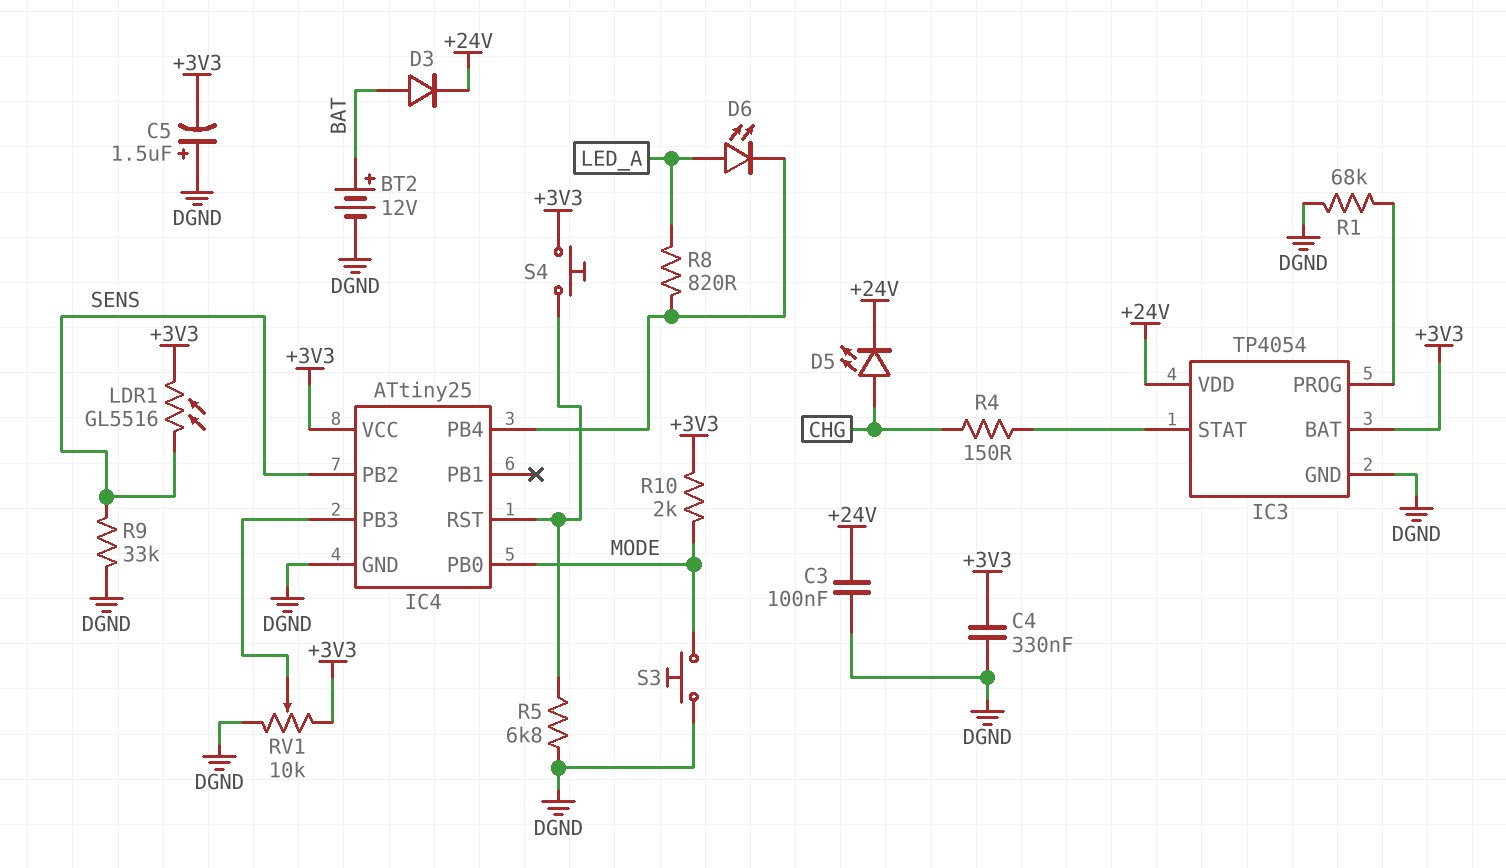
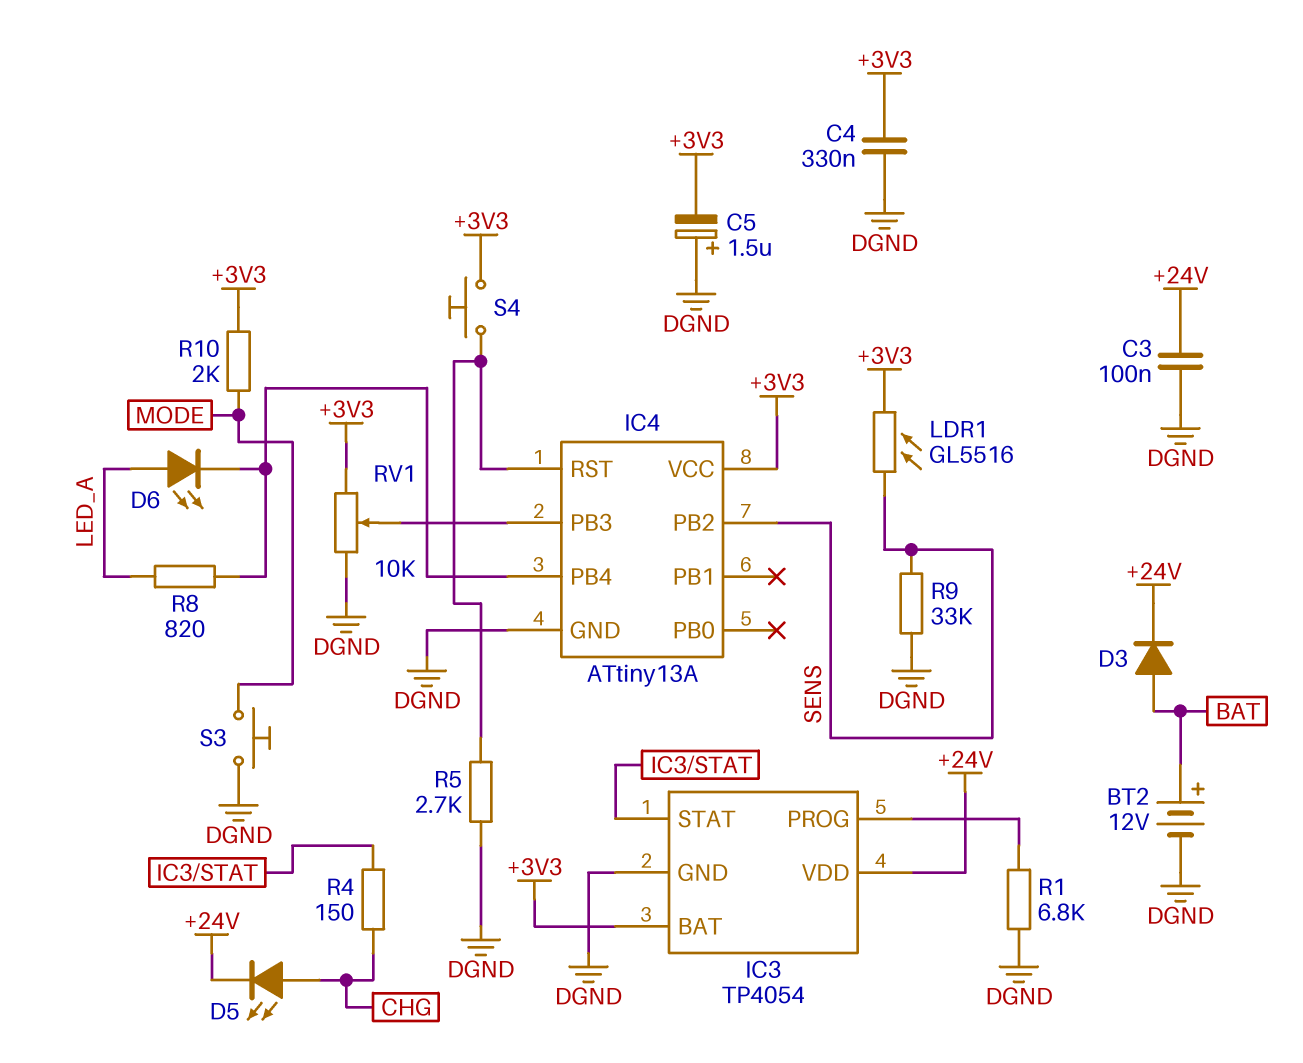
IC4: ATtiny25 -> ATtiny13A
IC4 pin PB0: MODE -> none
R1: 68k (DGND, IC3/PROG) -> 6.8k (DGND, IC3/PROG)
R5: 6.8k (DGND, IC4/RST) -> 2.7k (DGND, IC4/RST)

